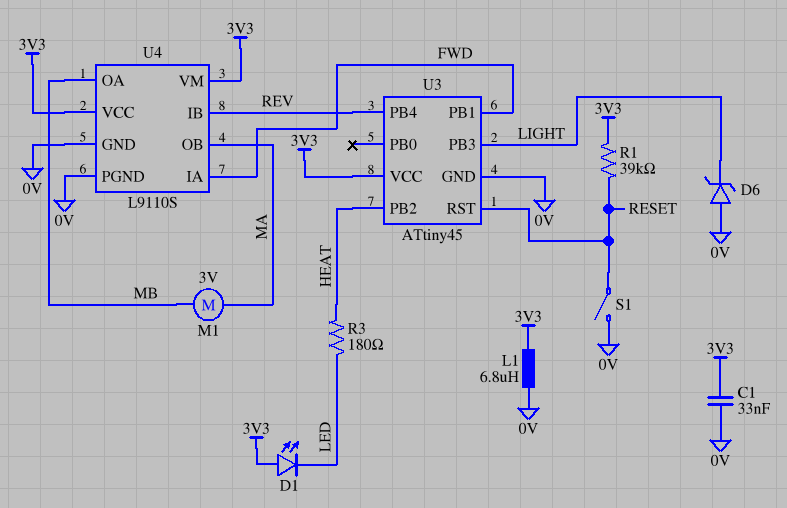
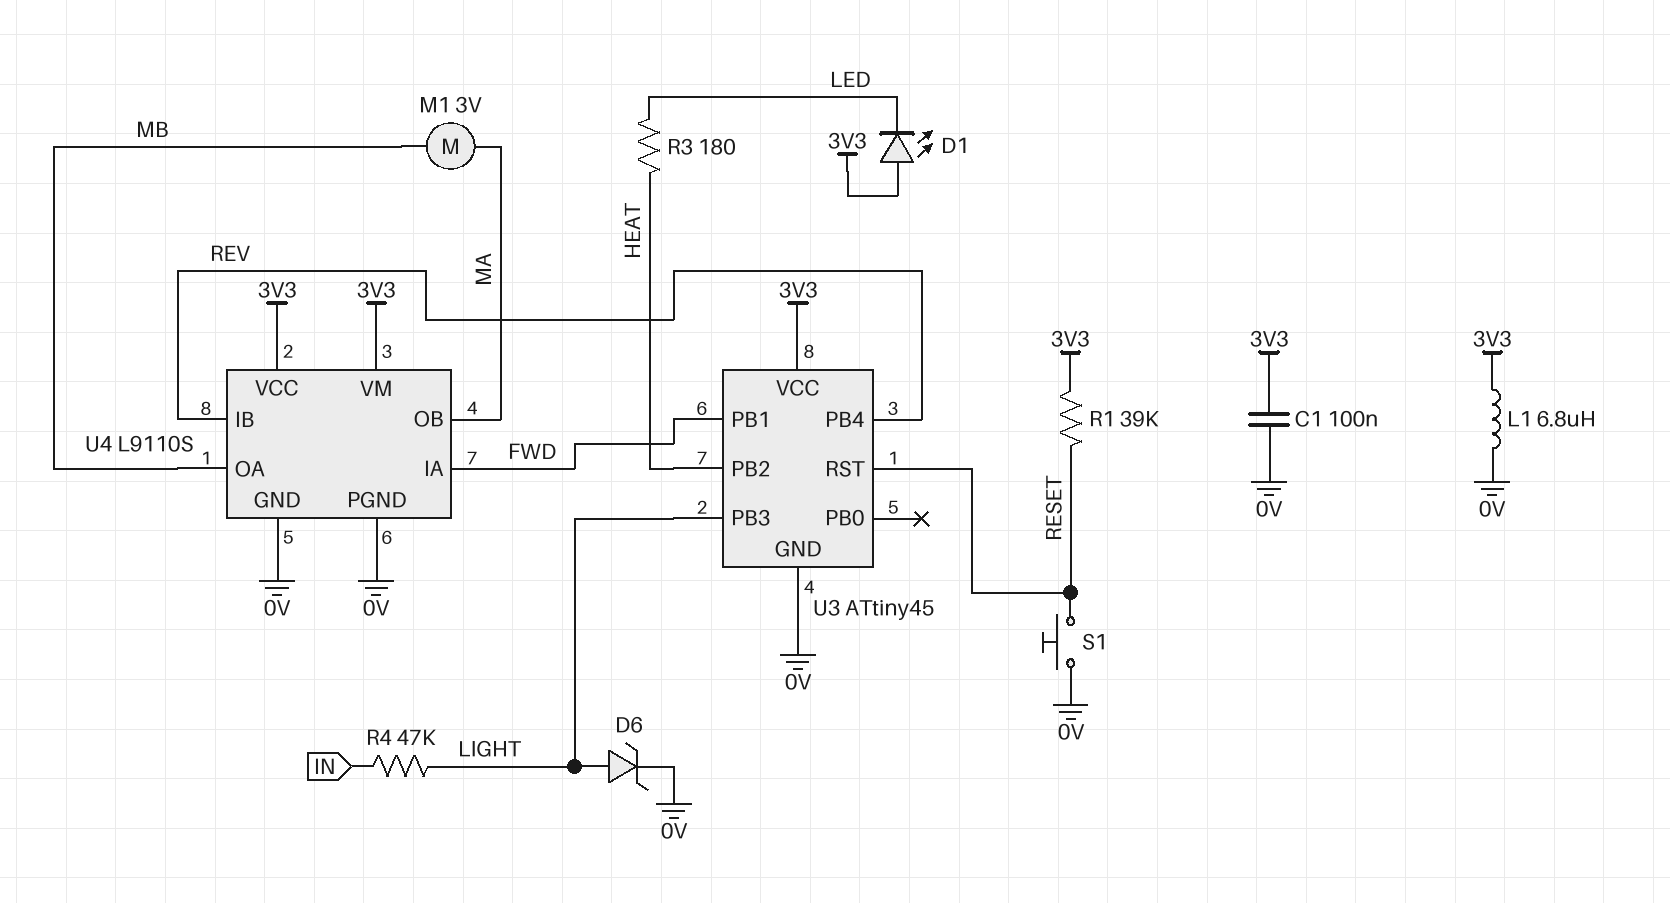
C1: 33nF (0V, 3V3) -> 100nF (0V, 3V3)
D6: zener (A 0V, K LIGHT) -> zener (A LIGHT, K 0V)
R4: none -> 47k (IN, LIGHT)
S1: switch (0V, RESET) -> button (0V, RESET)

